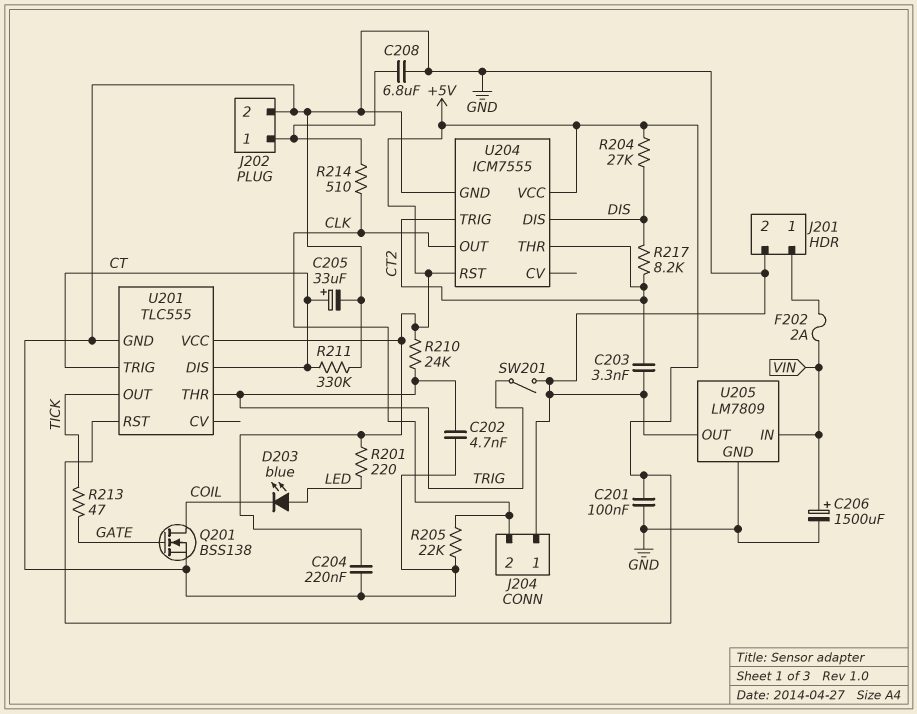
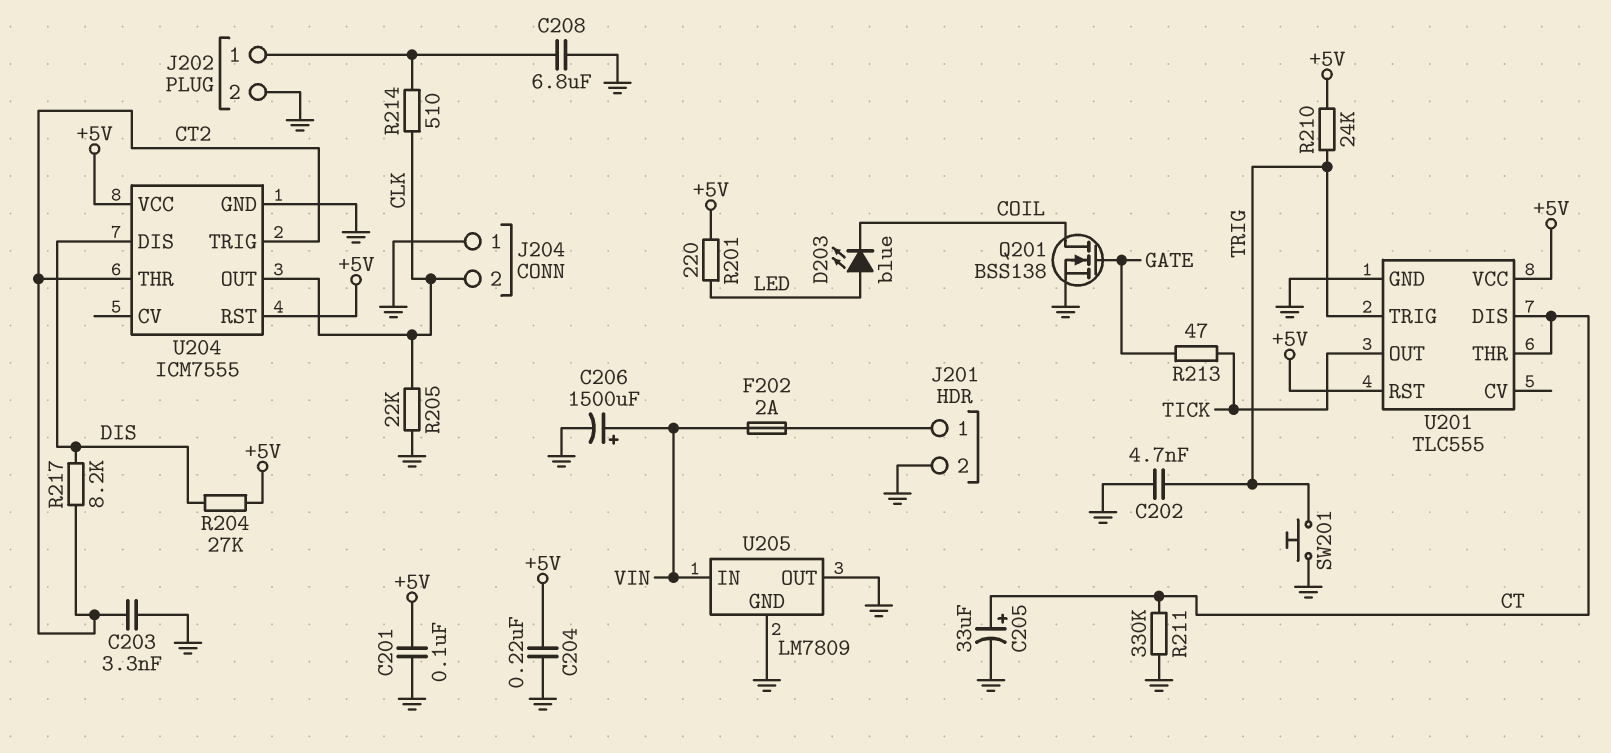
SW201: switch (GND, TRIG) -> button (GND, TRIG)
U201 pin THR: TRIG -> CT
U201 pin TRIG: CT -> TRIG

